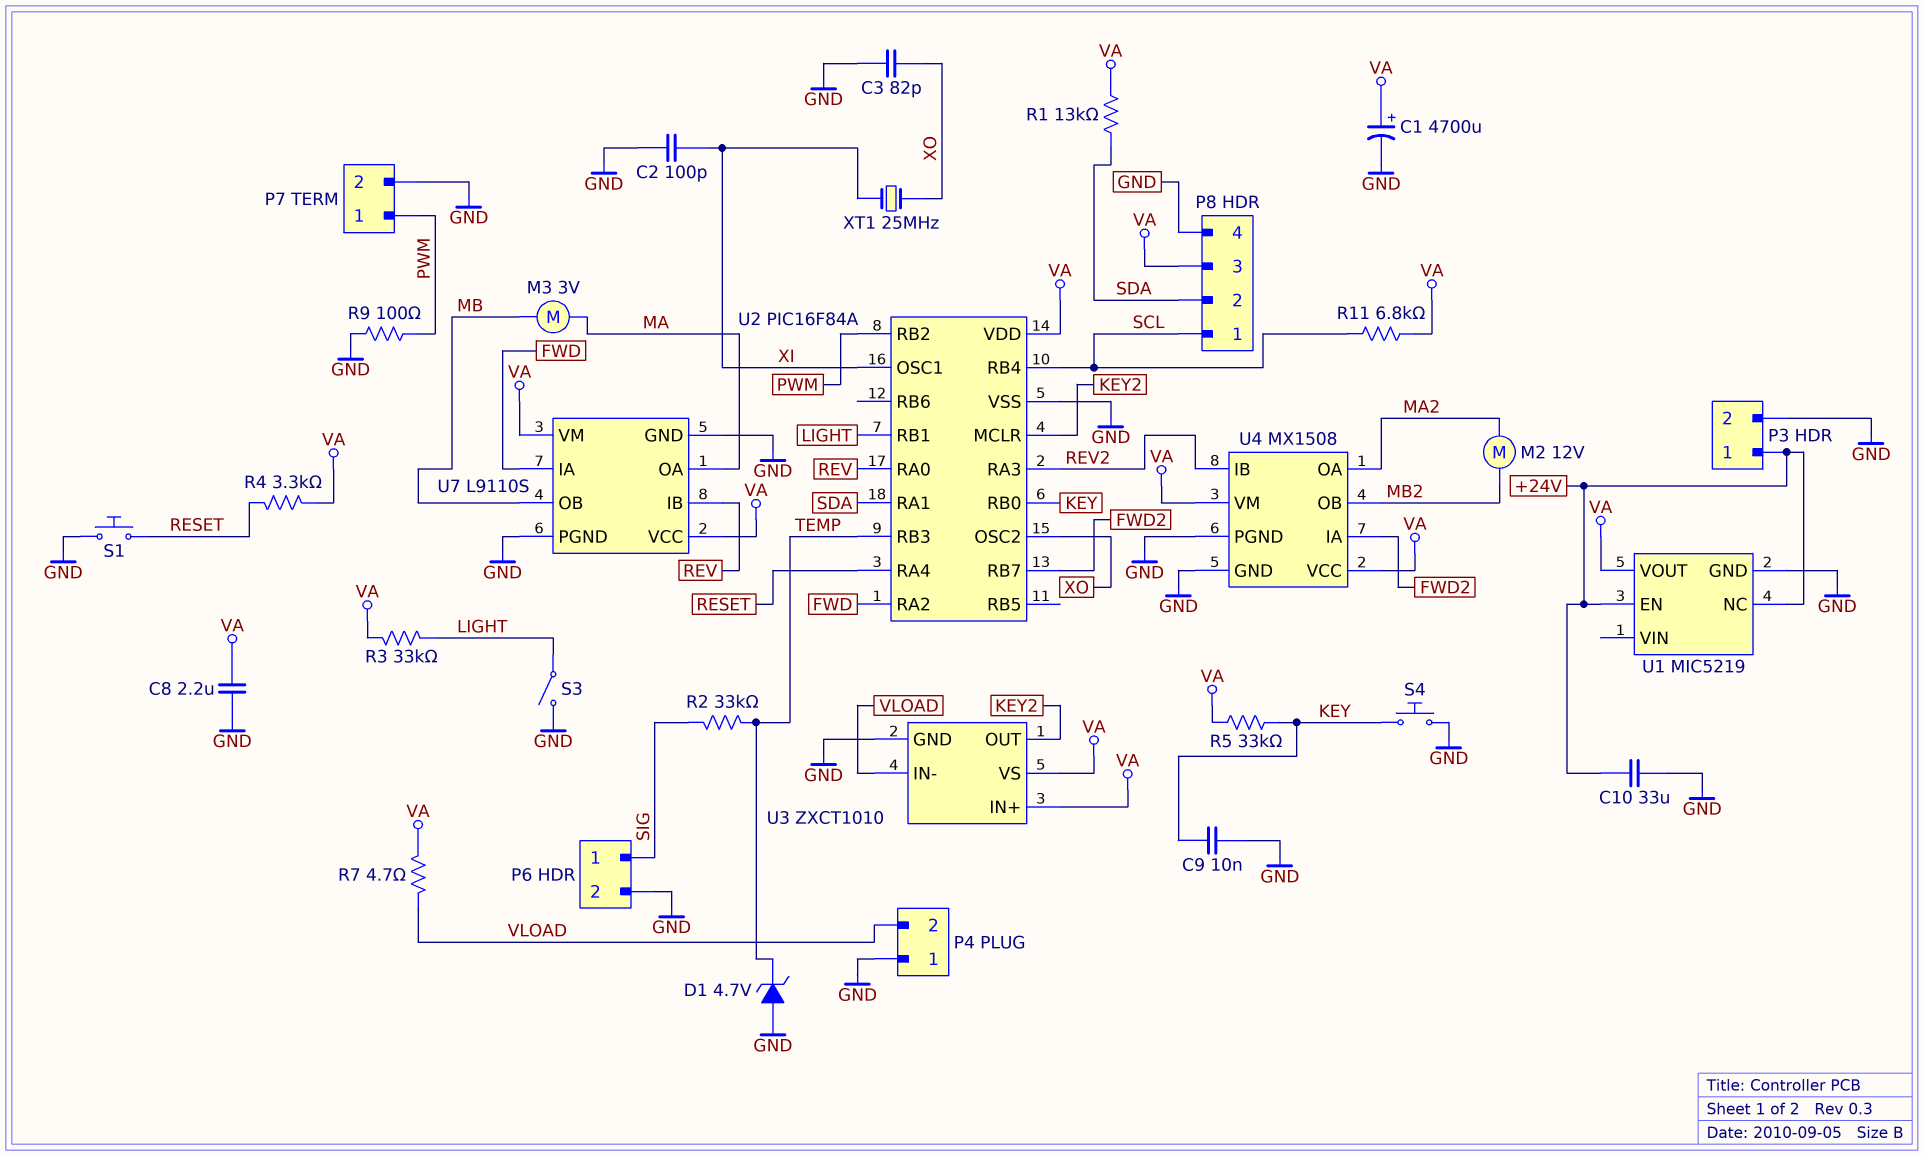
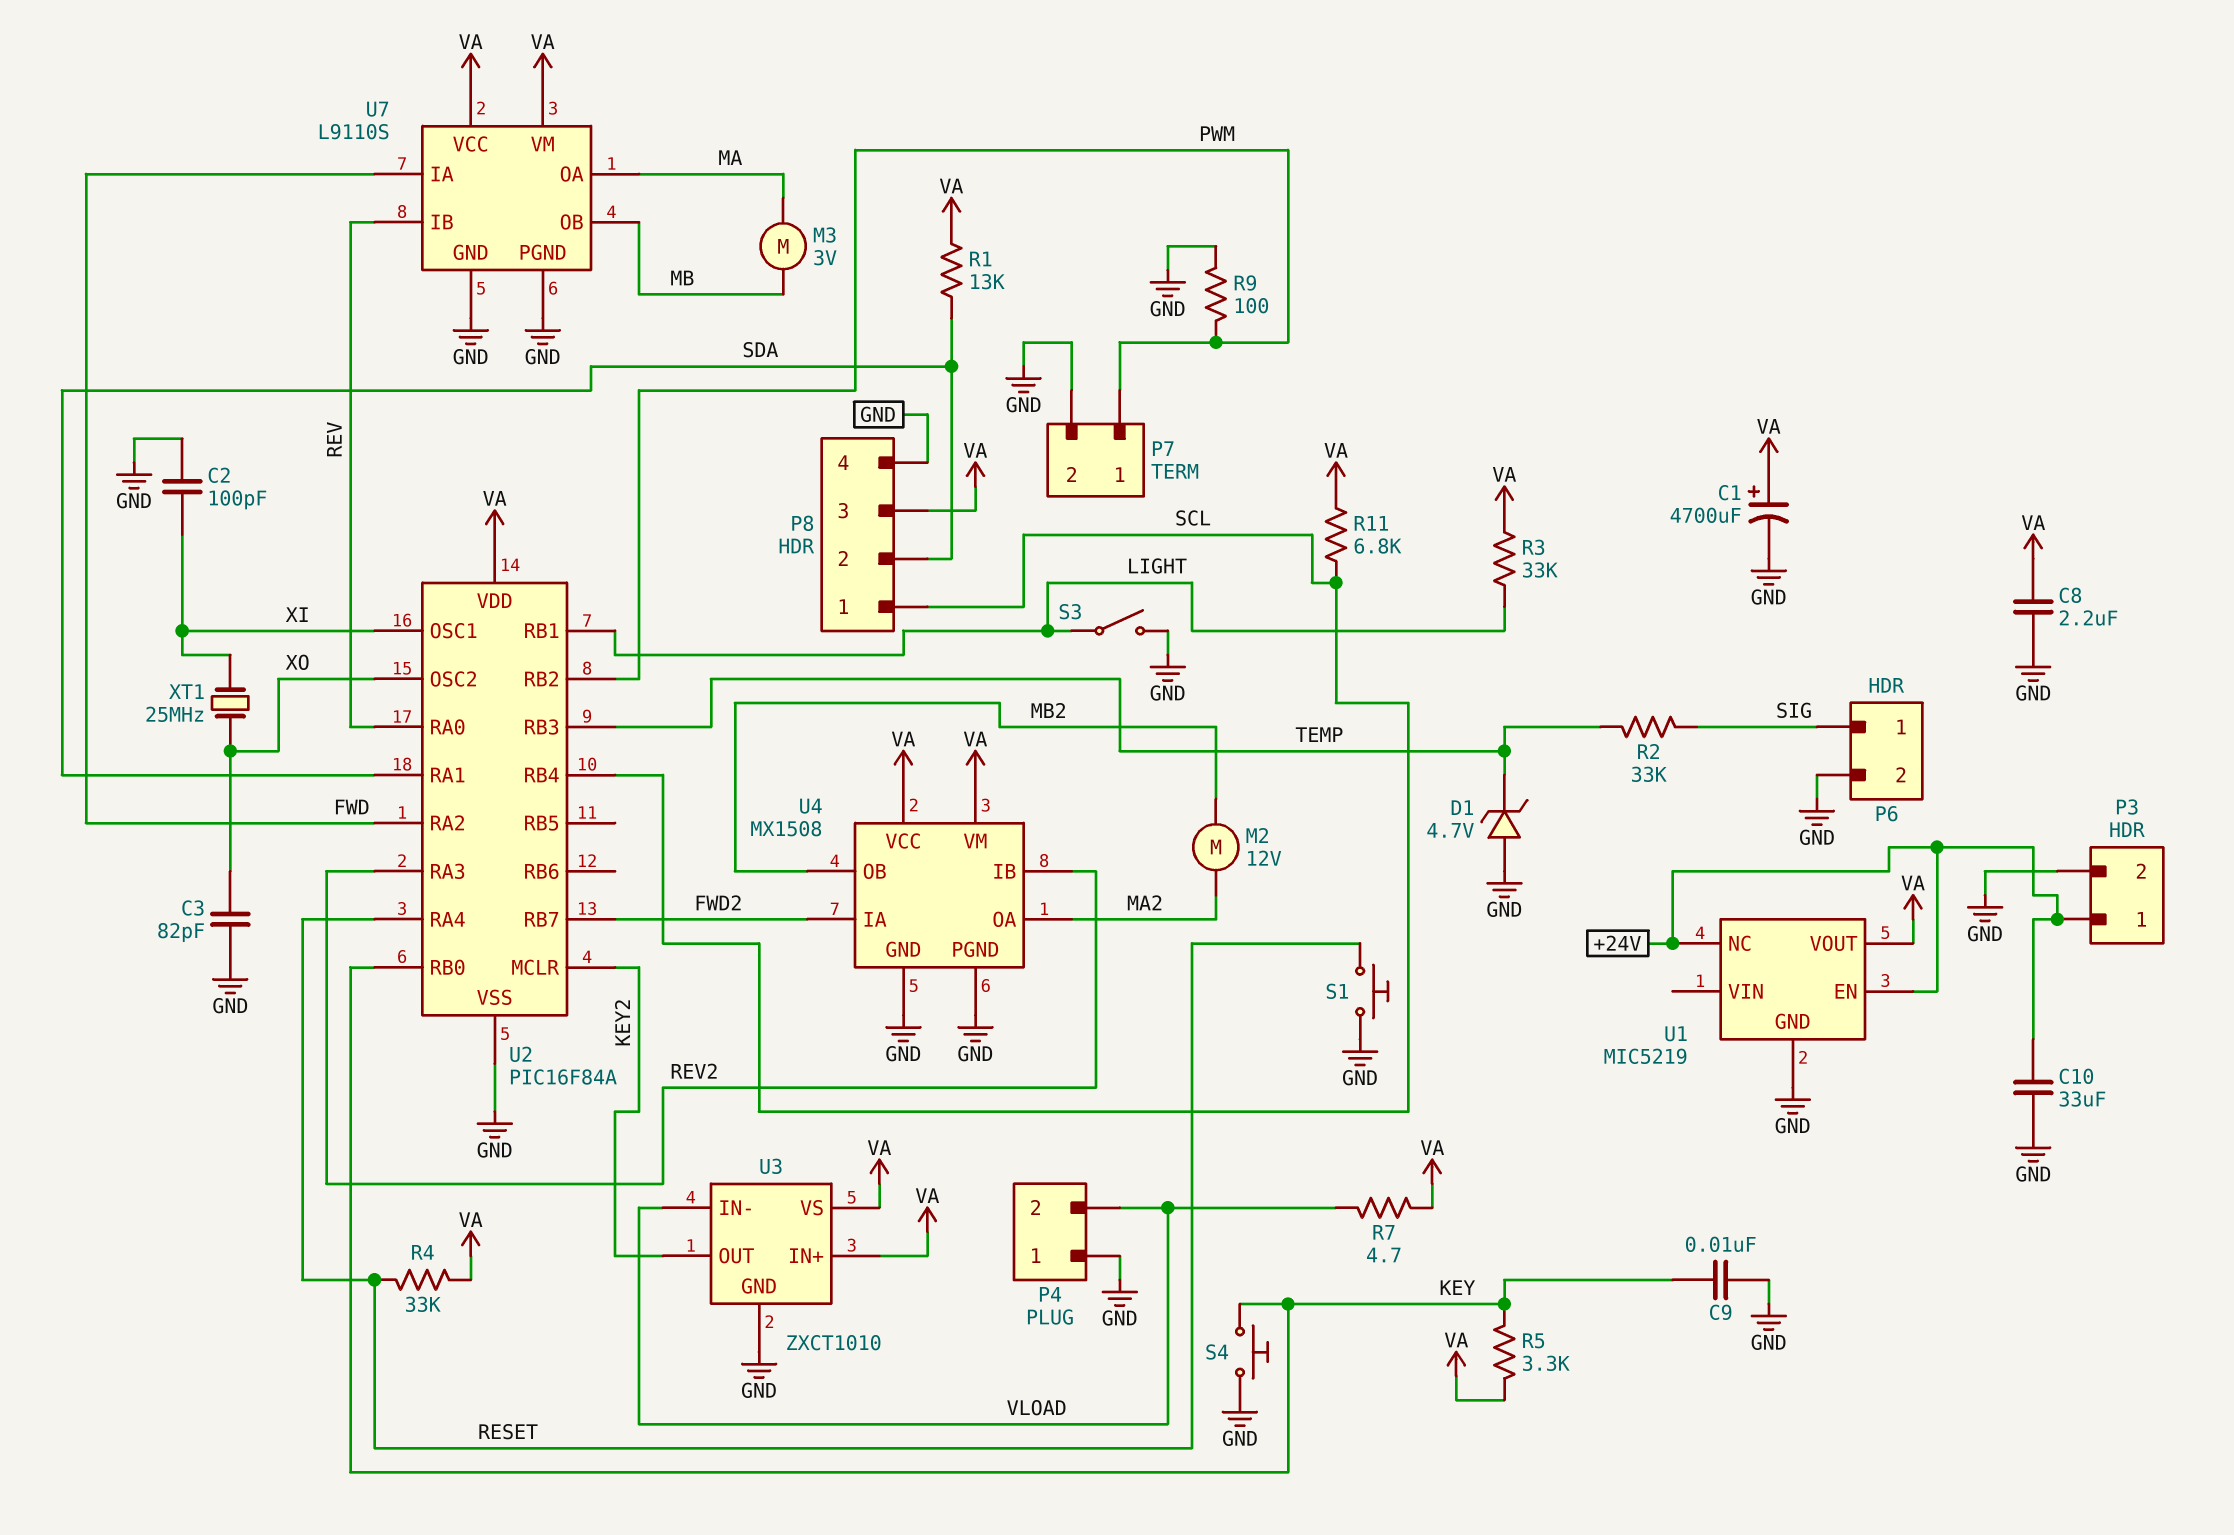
R4: 3.3k (RESET, VA) -> 33k (RESET, VA)
R5: 33k (KEY, VA) -> 3.3k (KEY, VA)

